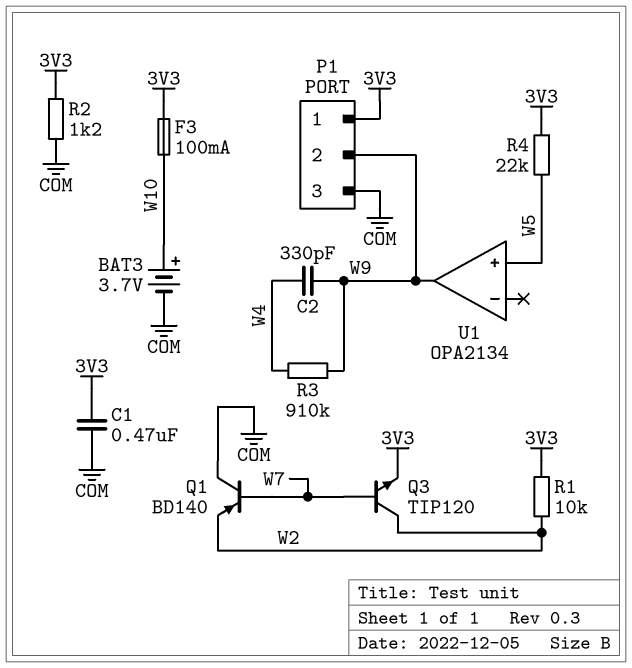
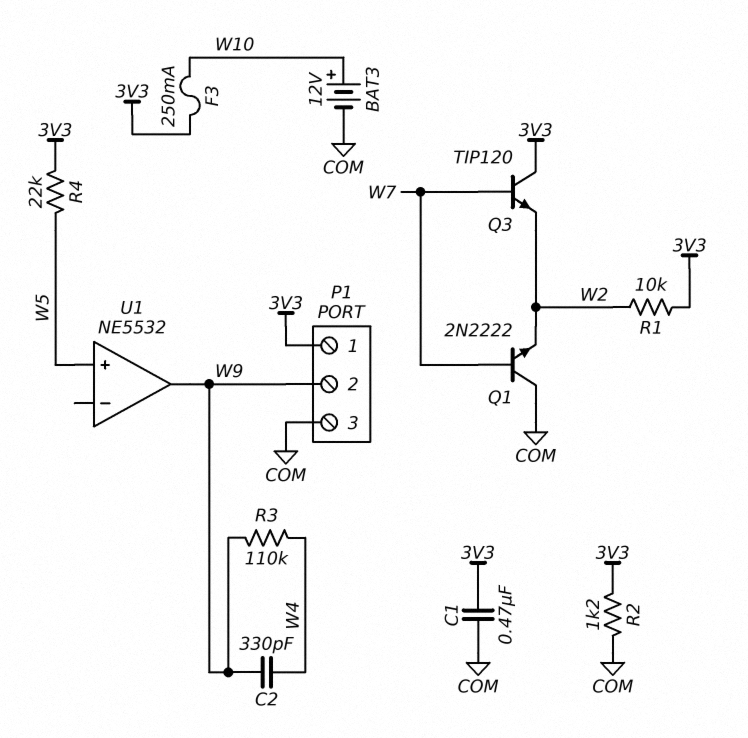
BAT3: 3.7V (plus W10, minus COM) -> 12V (plus W10, minus COM)
F3: 100mA (3V3, W10) -> 250mA (3V3, W10)
Q1: PNP BD140 (B W7, C COM, E W2) -> NPN 2N2222 (B W7, C COM, E W2)
Q3: NPN TIP120 (B W7, C W2, E 3V3) -> NPN TIP120 (B W7, C 3V3, E W2)
R3: 910k (W4, W9) -> 110k (W4, W9)
U1: OPA2134 -> NE5532

